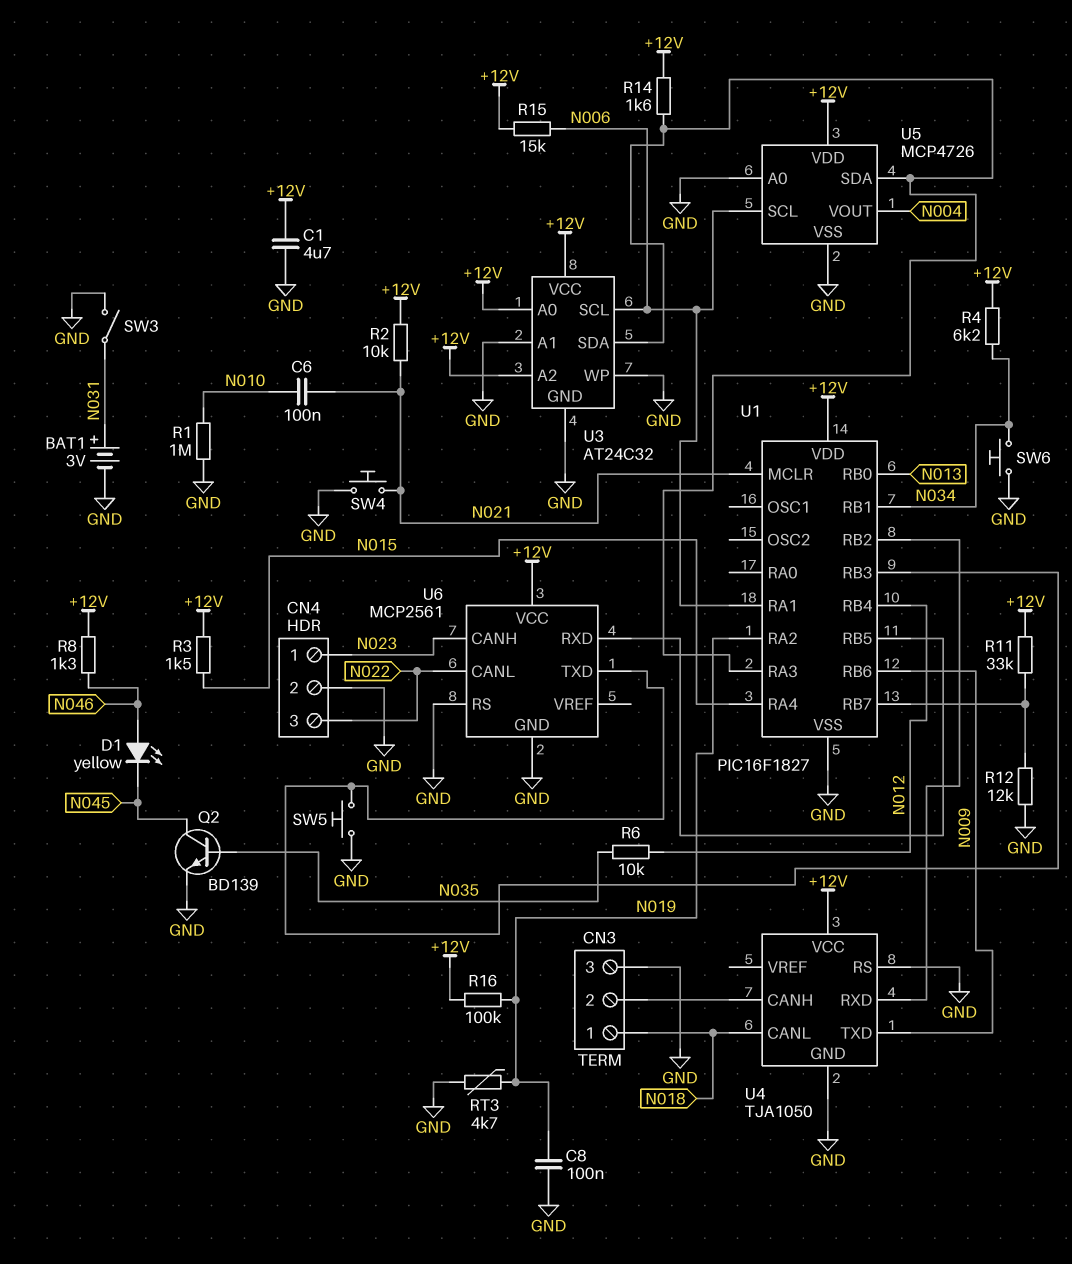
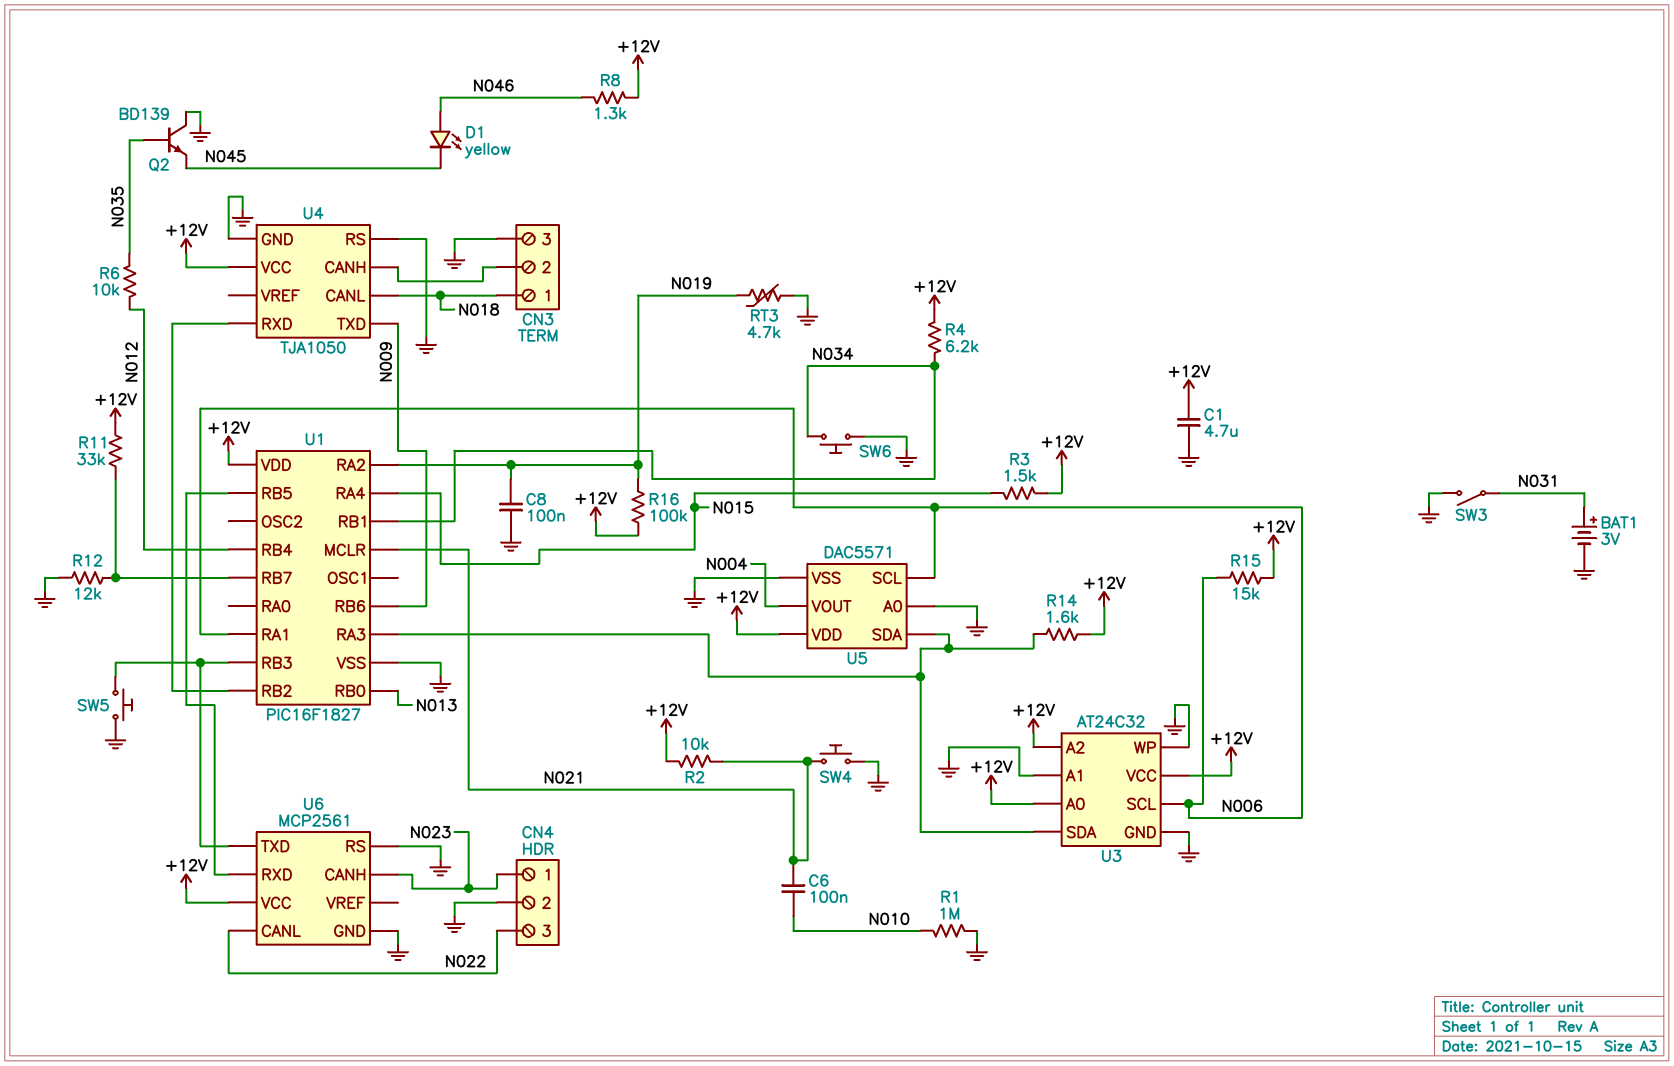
Q2: NPN BD139 (B N035, C N045, E GND) -> NPN BD139 (B N035, C GND, E N045)
U5: MCP4726 -> DAC5571

